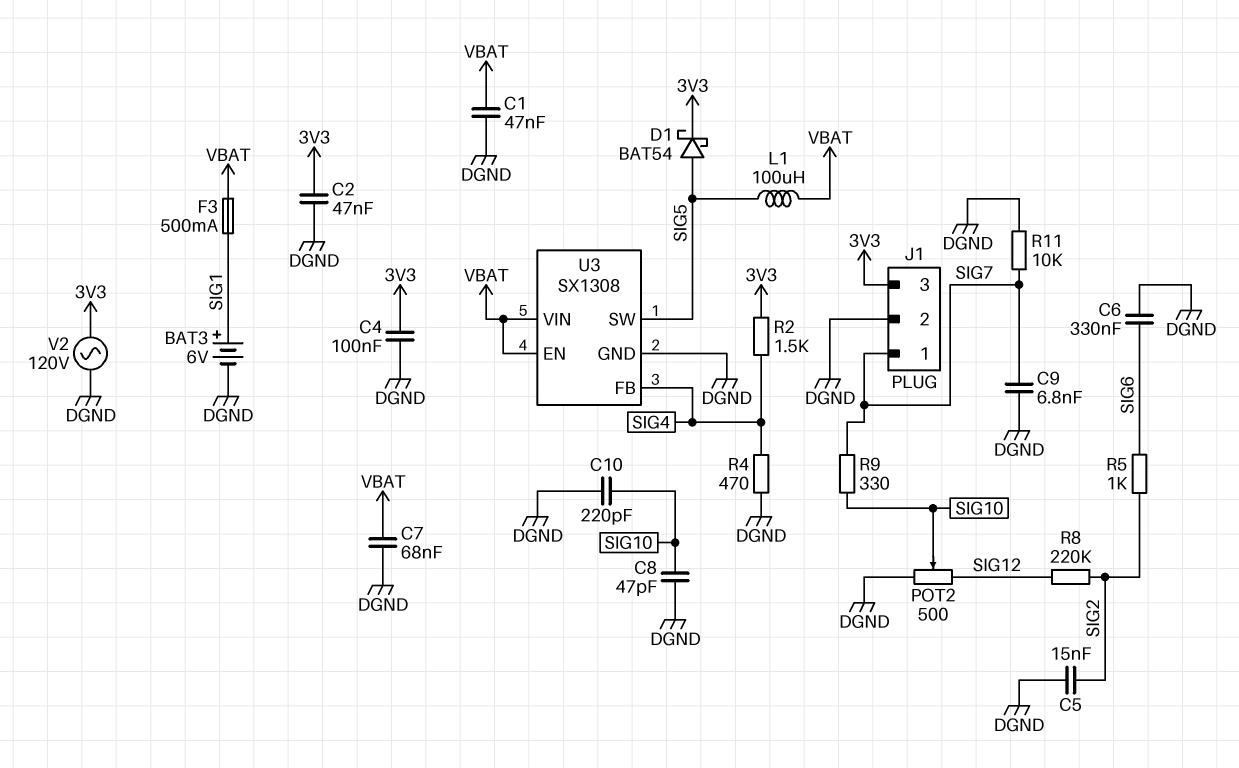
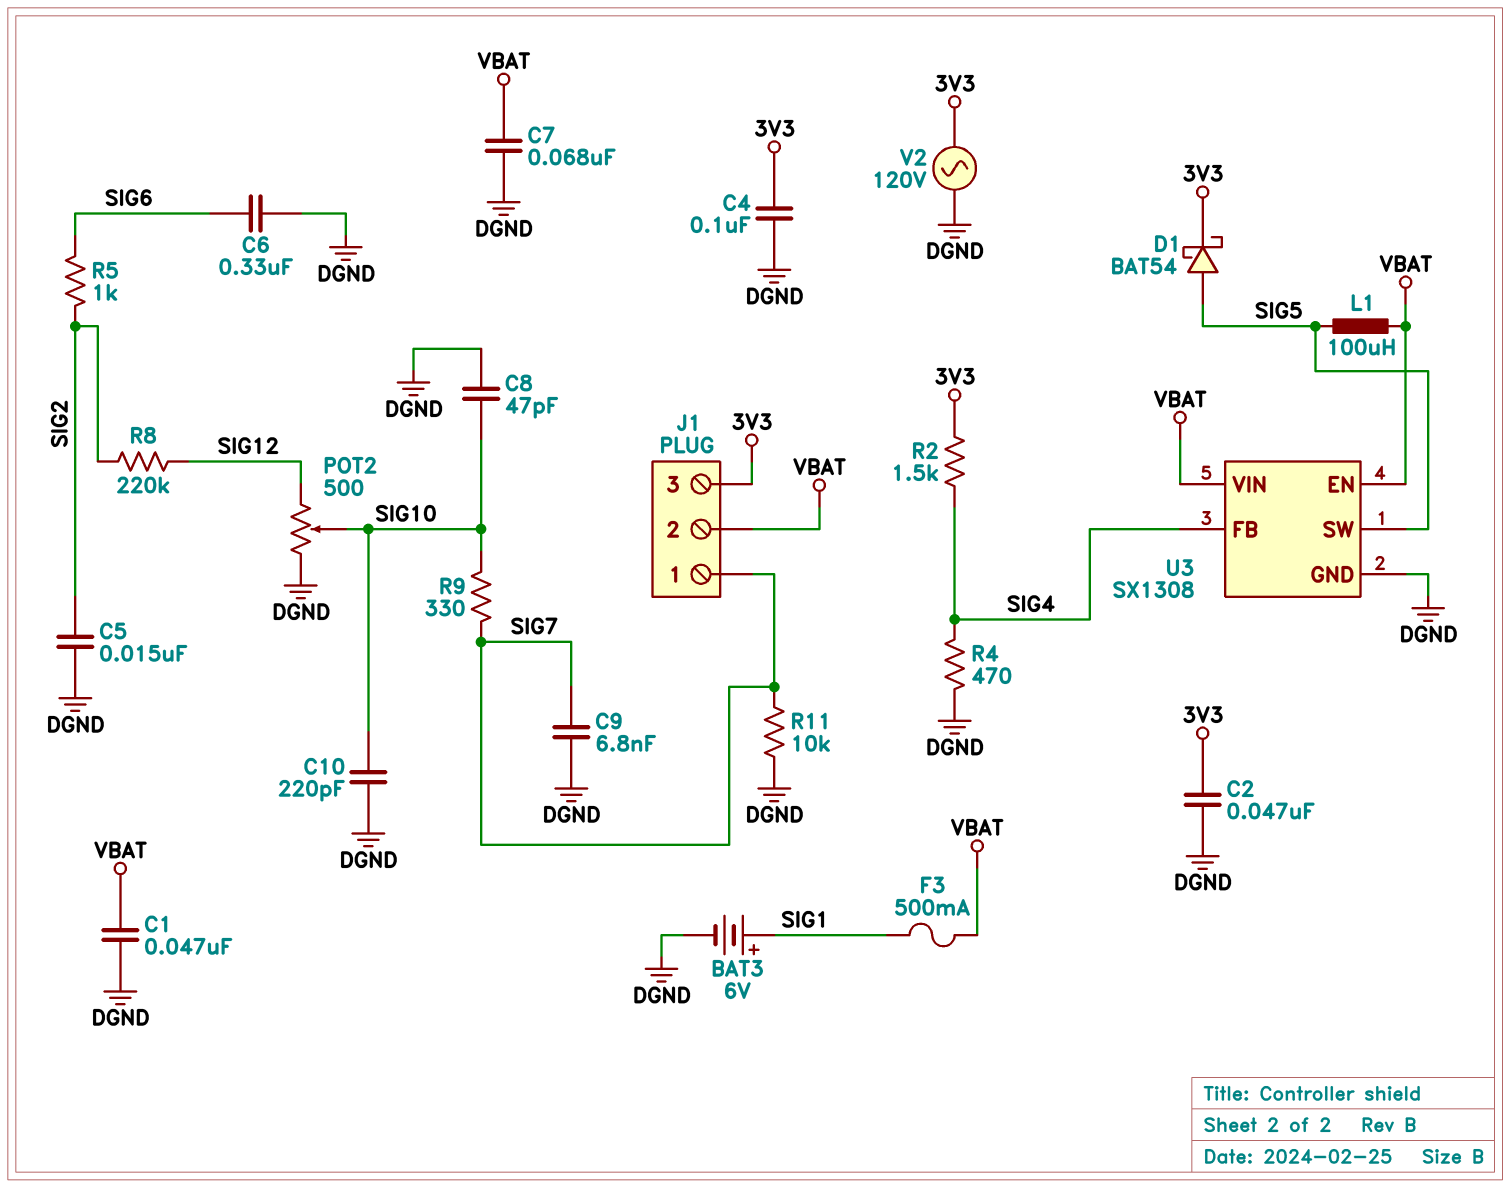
J1 pin 2: DGND -> VBAT

